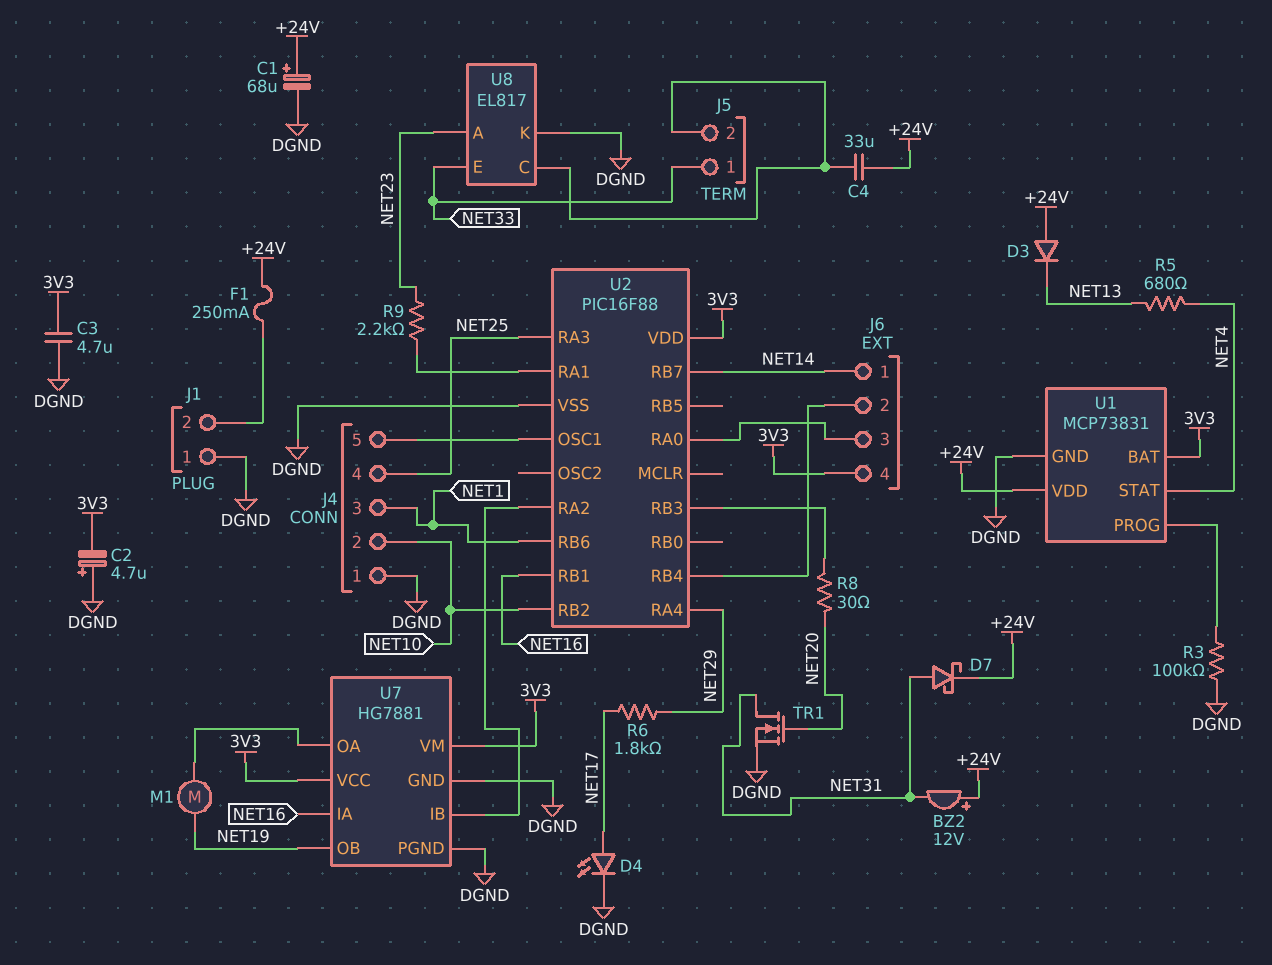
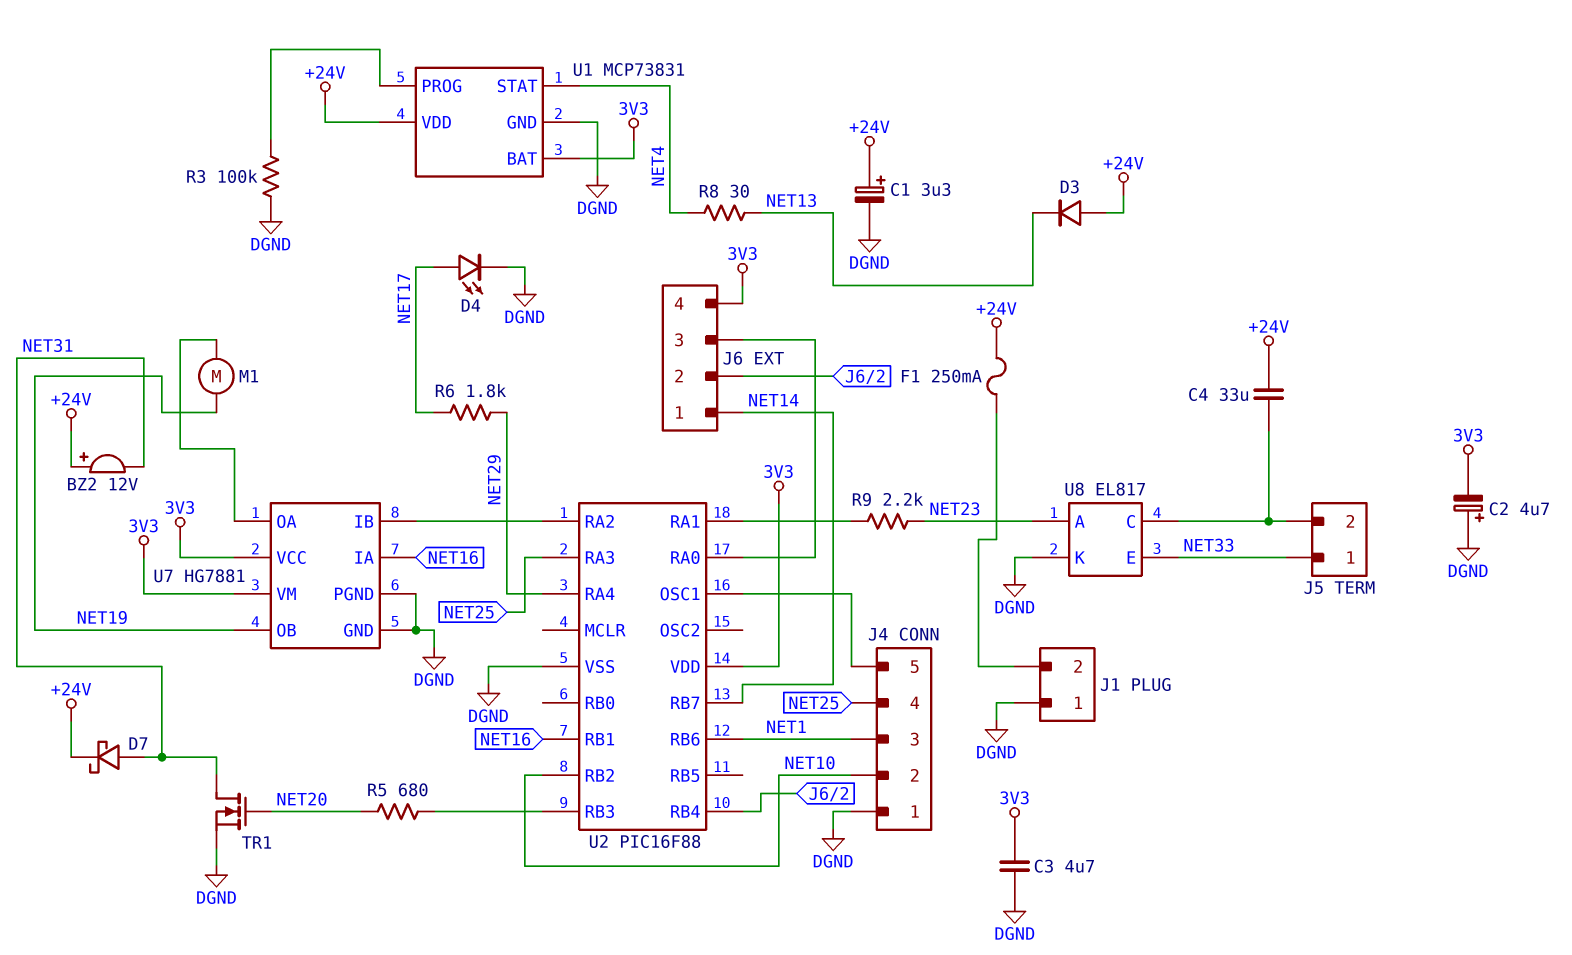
C1: 68uF (plus +24V, minus DGND) -> 3.3uF (plus +24V, minus DGND)
R5: 680 (NET4, NET13) -> 680 (NET20, U2/RB3)
R8: 30 (NET20, U2/RB3) -> 30 (NET4, NET13)

